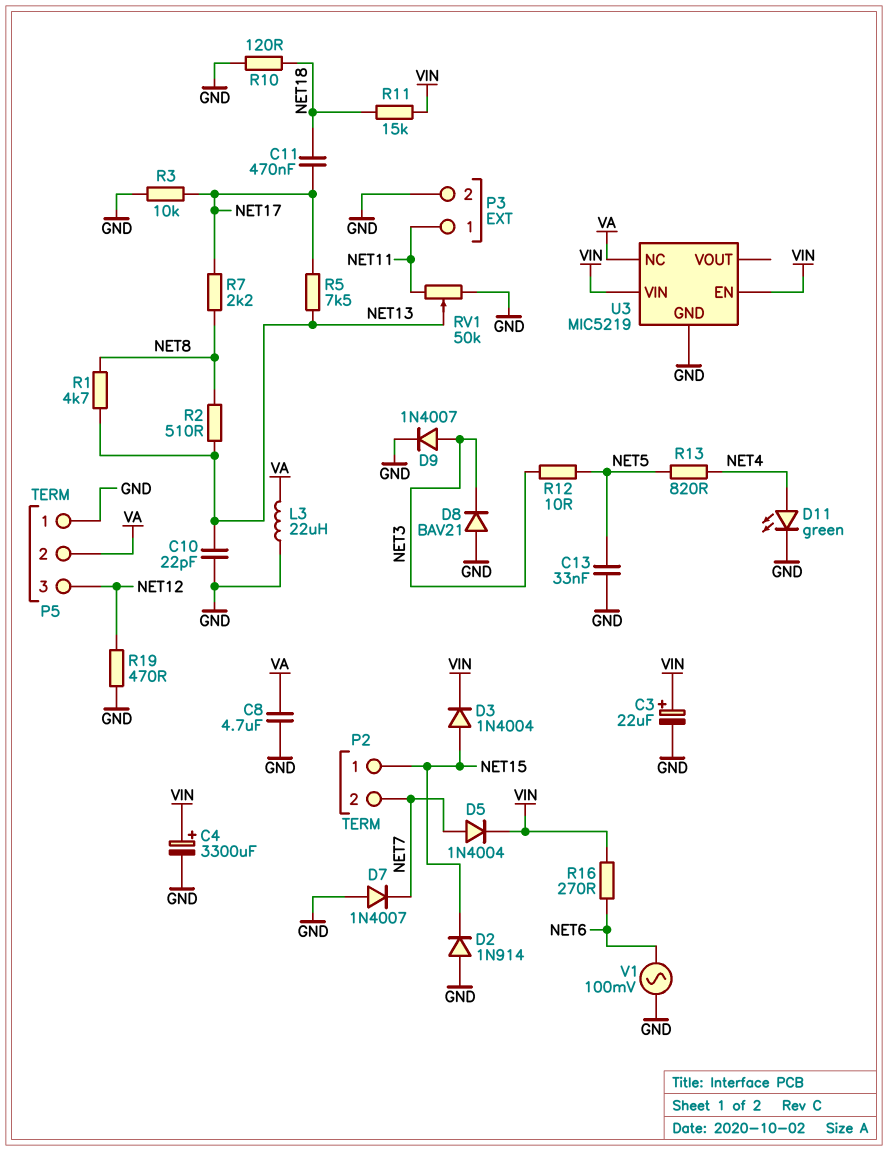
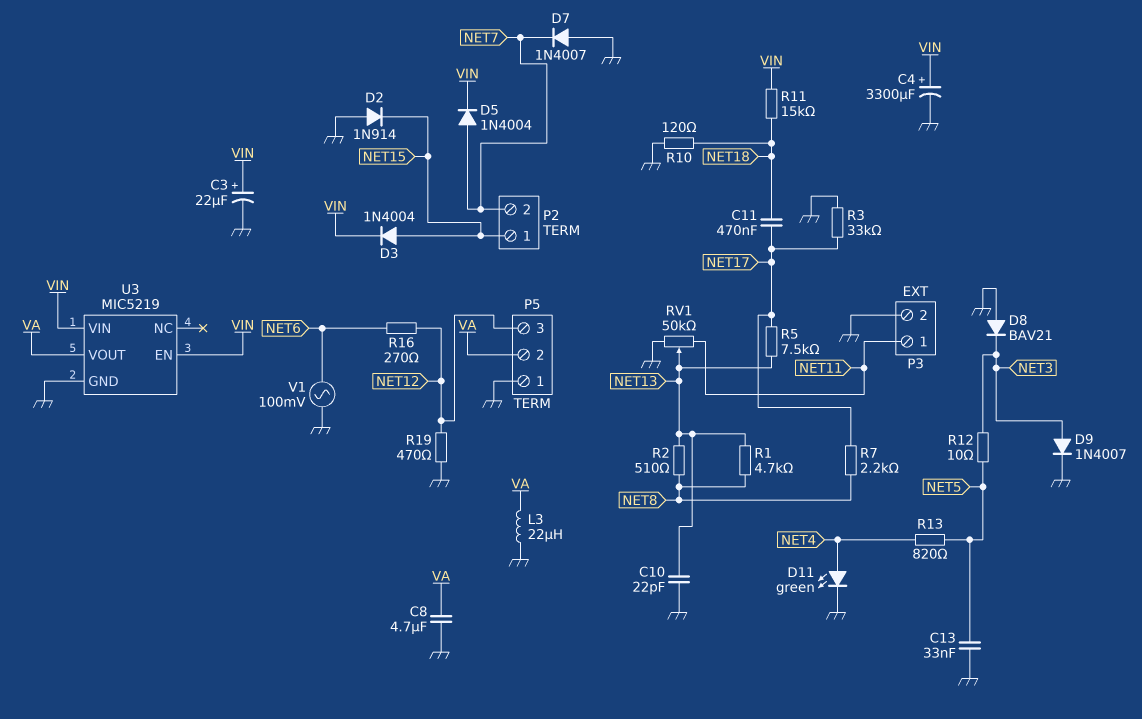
R3: 10k (GND, NET17) -> 33k (GND, NET17)
R16: 270 (NET6, VIN) -> 270 (NET6, NET12)
U3 pin NC: VA -> none
U3 pin VOUT: none -> VA

